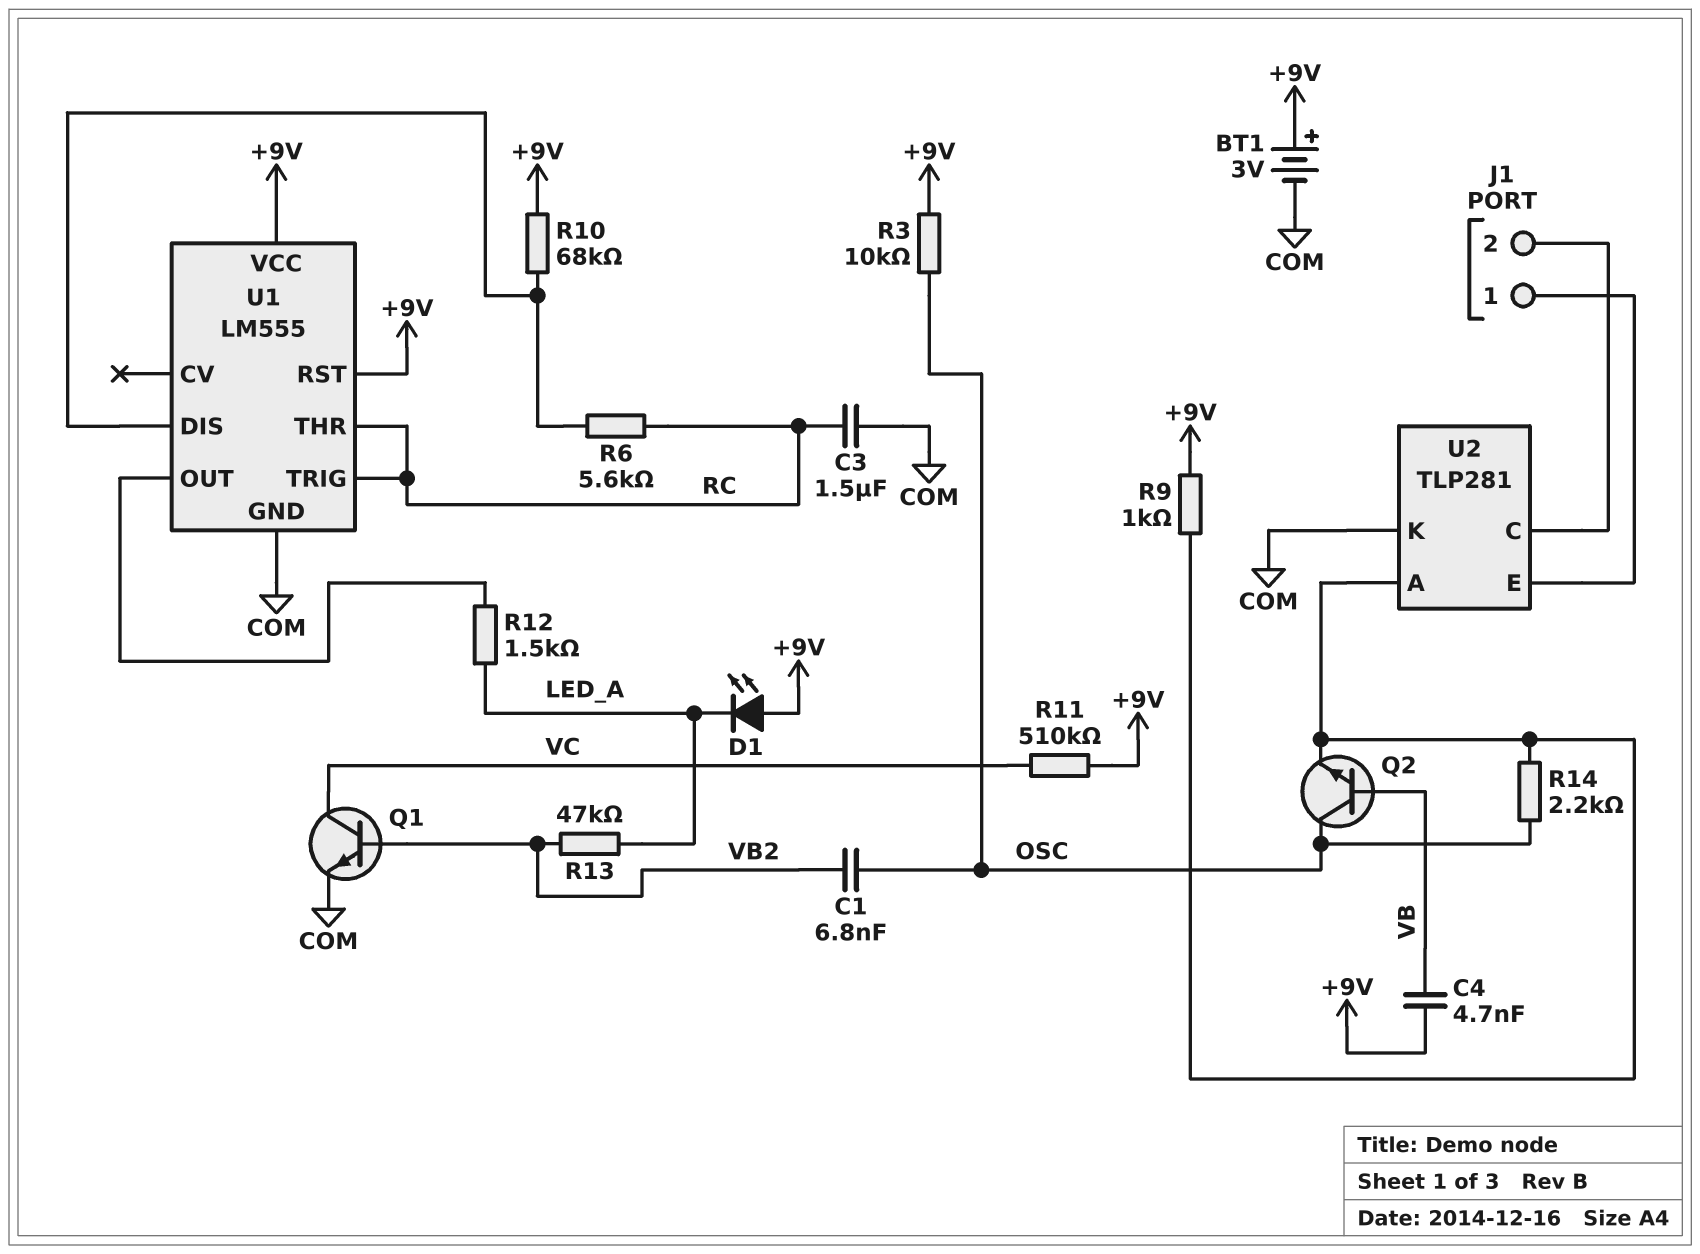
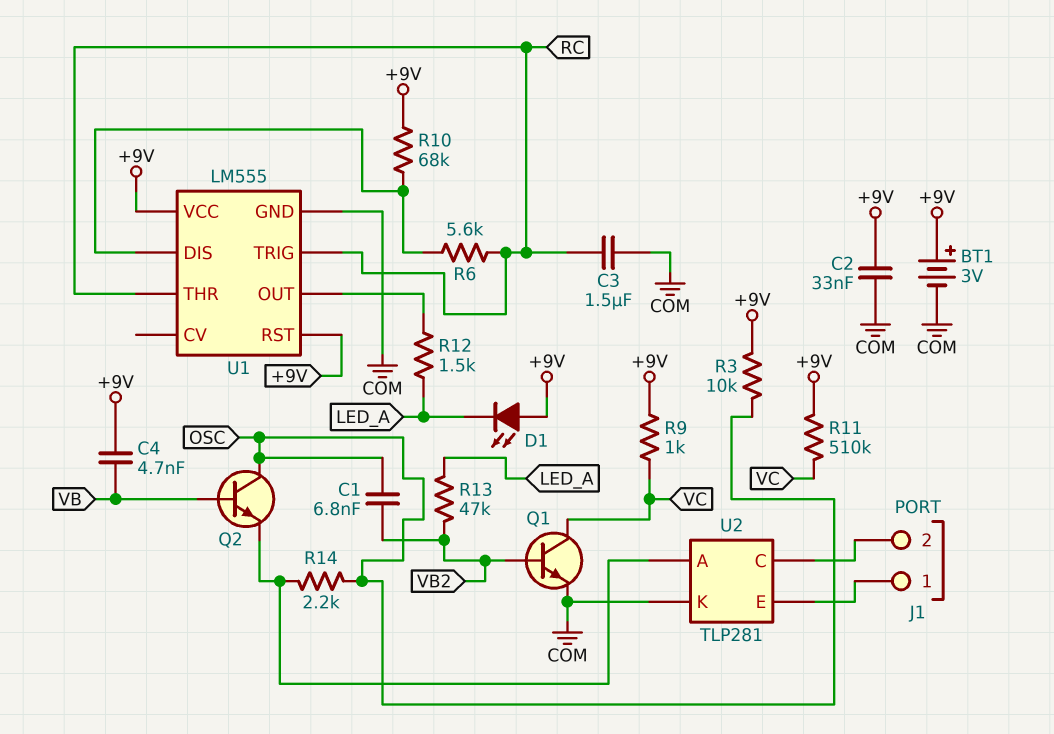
C2: none -> 33nF (+9V, COM)
R9: 1k (+9V, U2/A) -> 1k (+9V, VC)

